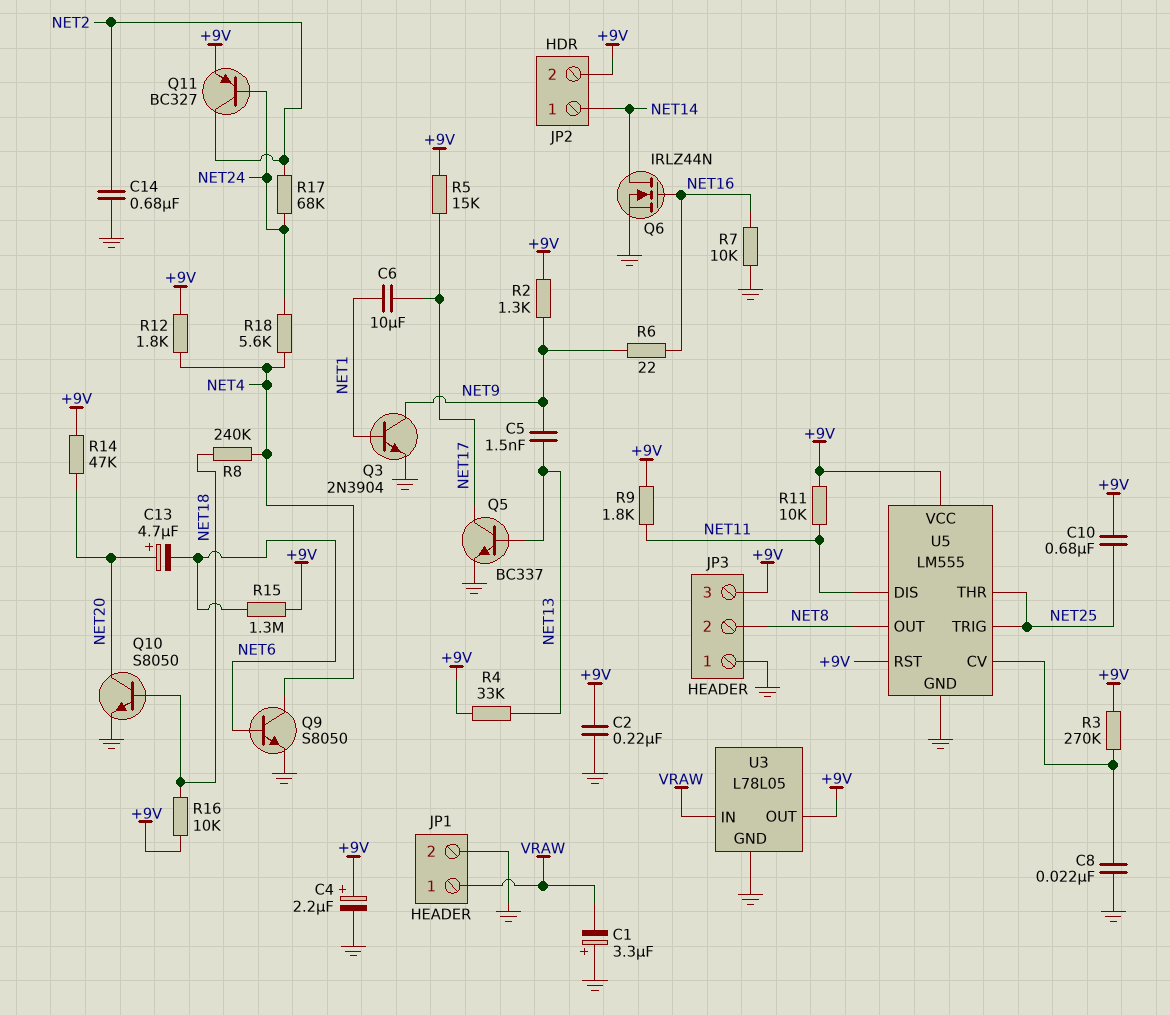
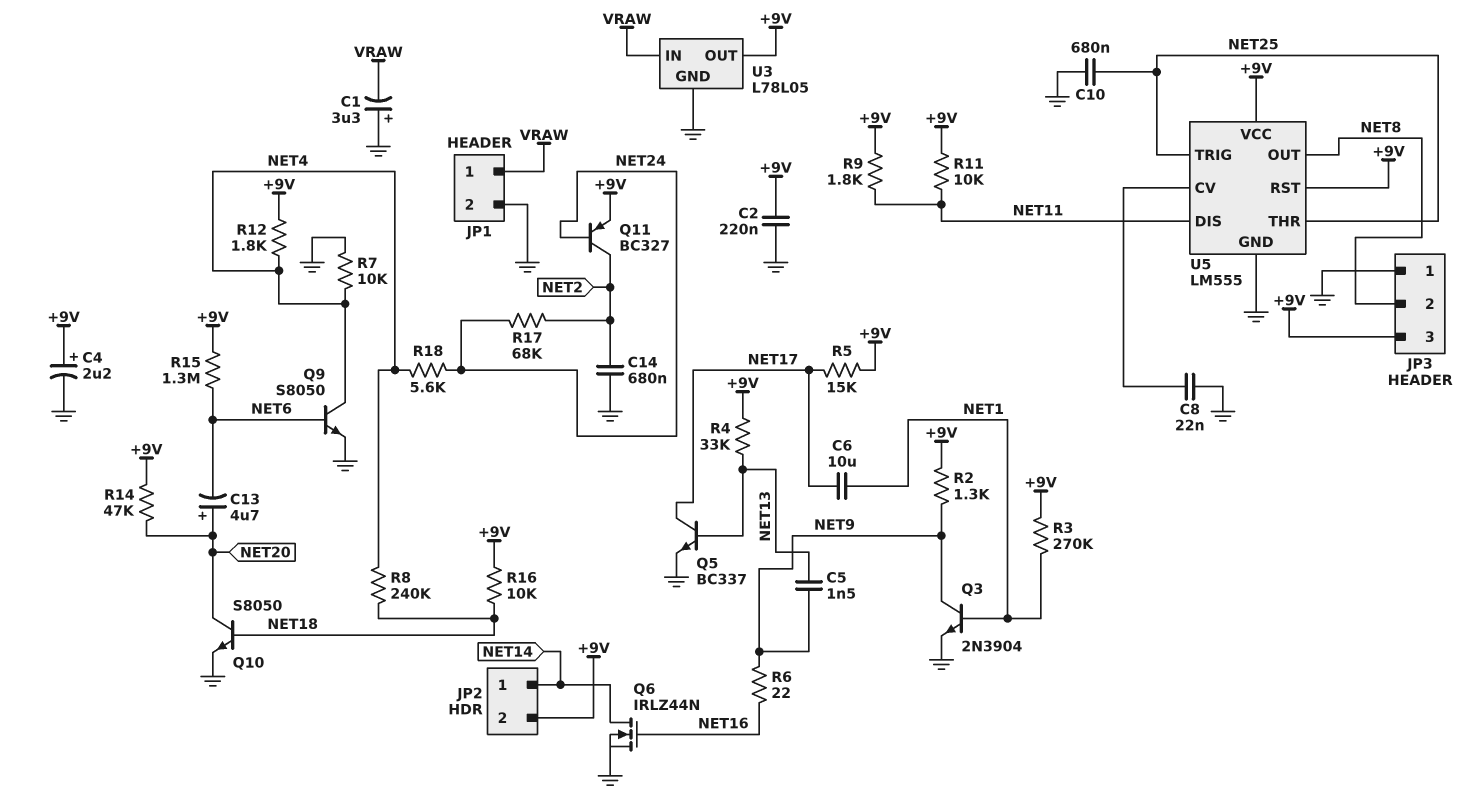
C10: 680nF (+9V, NET25) -> 680nF (GND, NET25)
R3: 270k (+9V, U5/CV) -> 270k (+9V, NET1)
R7: 10k (GND, NET16) -> 10k (GND, NET4)

